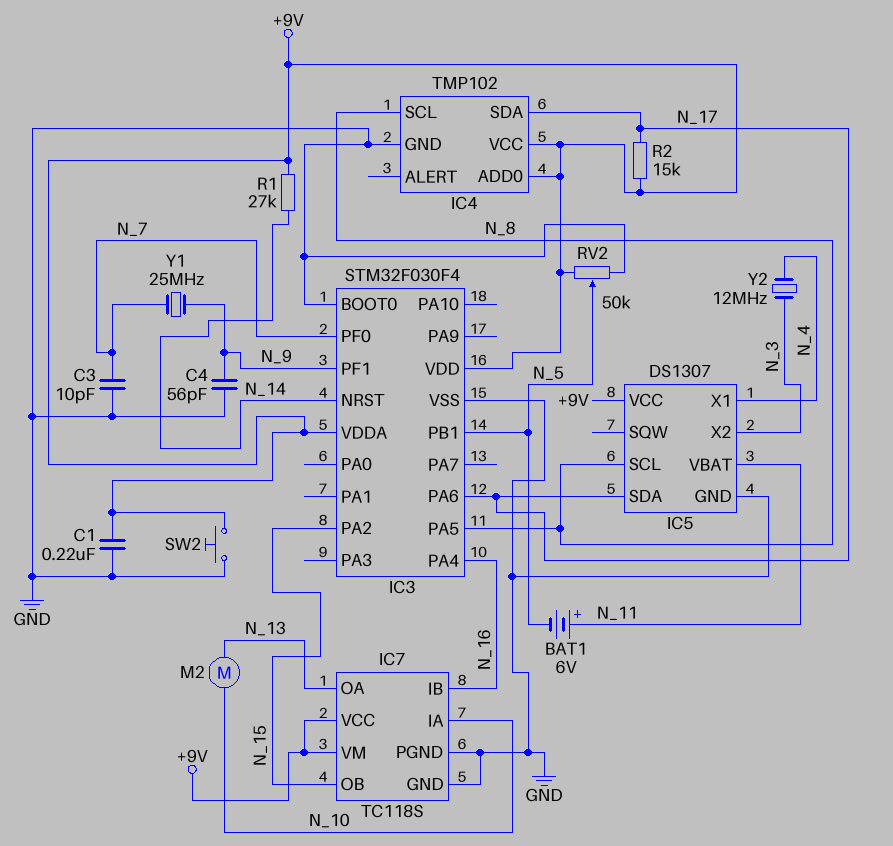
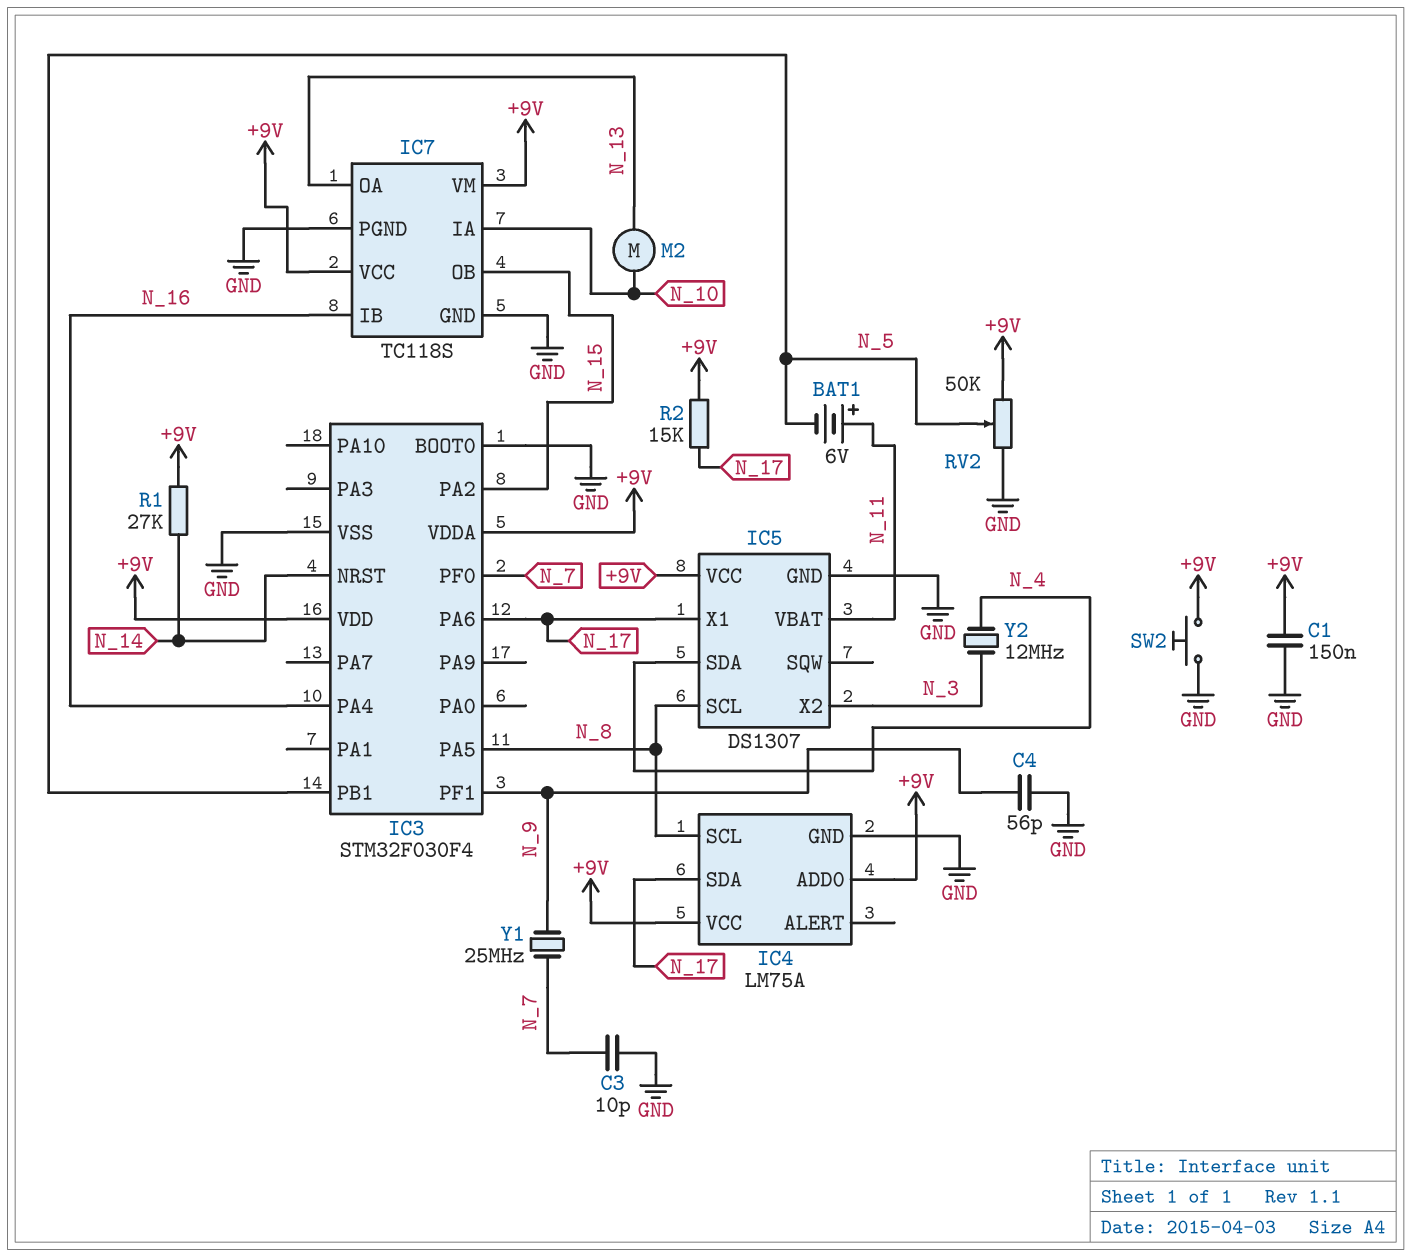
C1: 220nF (+9V, GND) -> 150nF (+9V, GND)
IC4: TMP102 -> LM75A
IC5 pin SDA: N_17 -> N_4
IC5 pin X1: N_4 -> N_17

